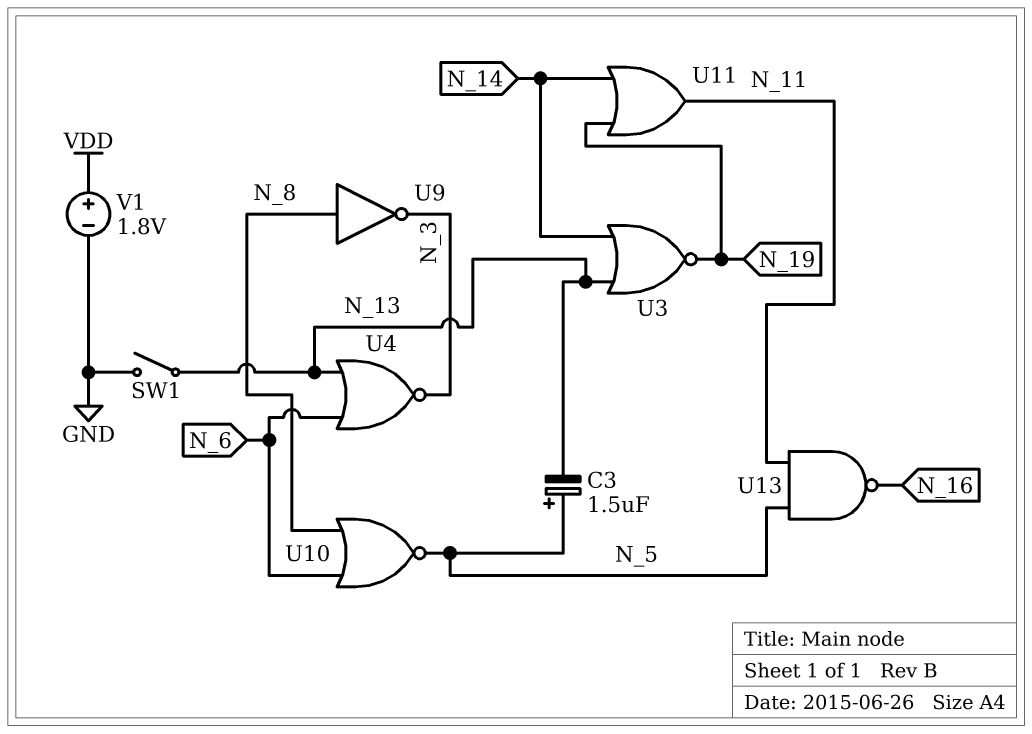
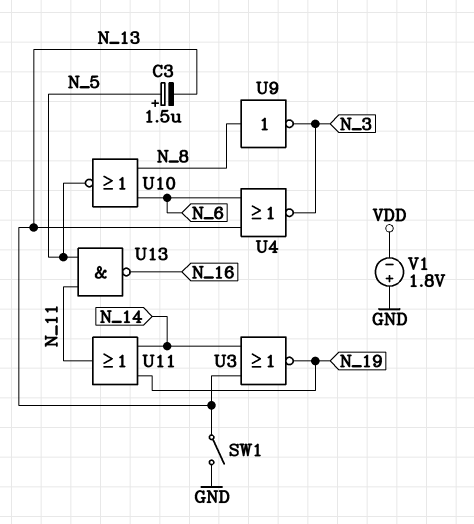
V1: 1.8V (plus VDD, minus GND) -> 1.8V (plus GND, minus VDD)

